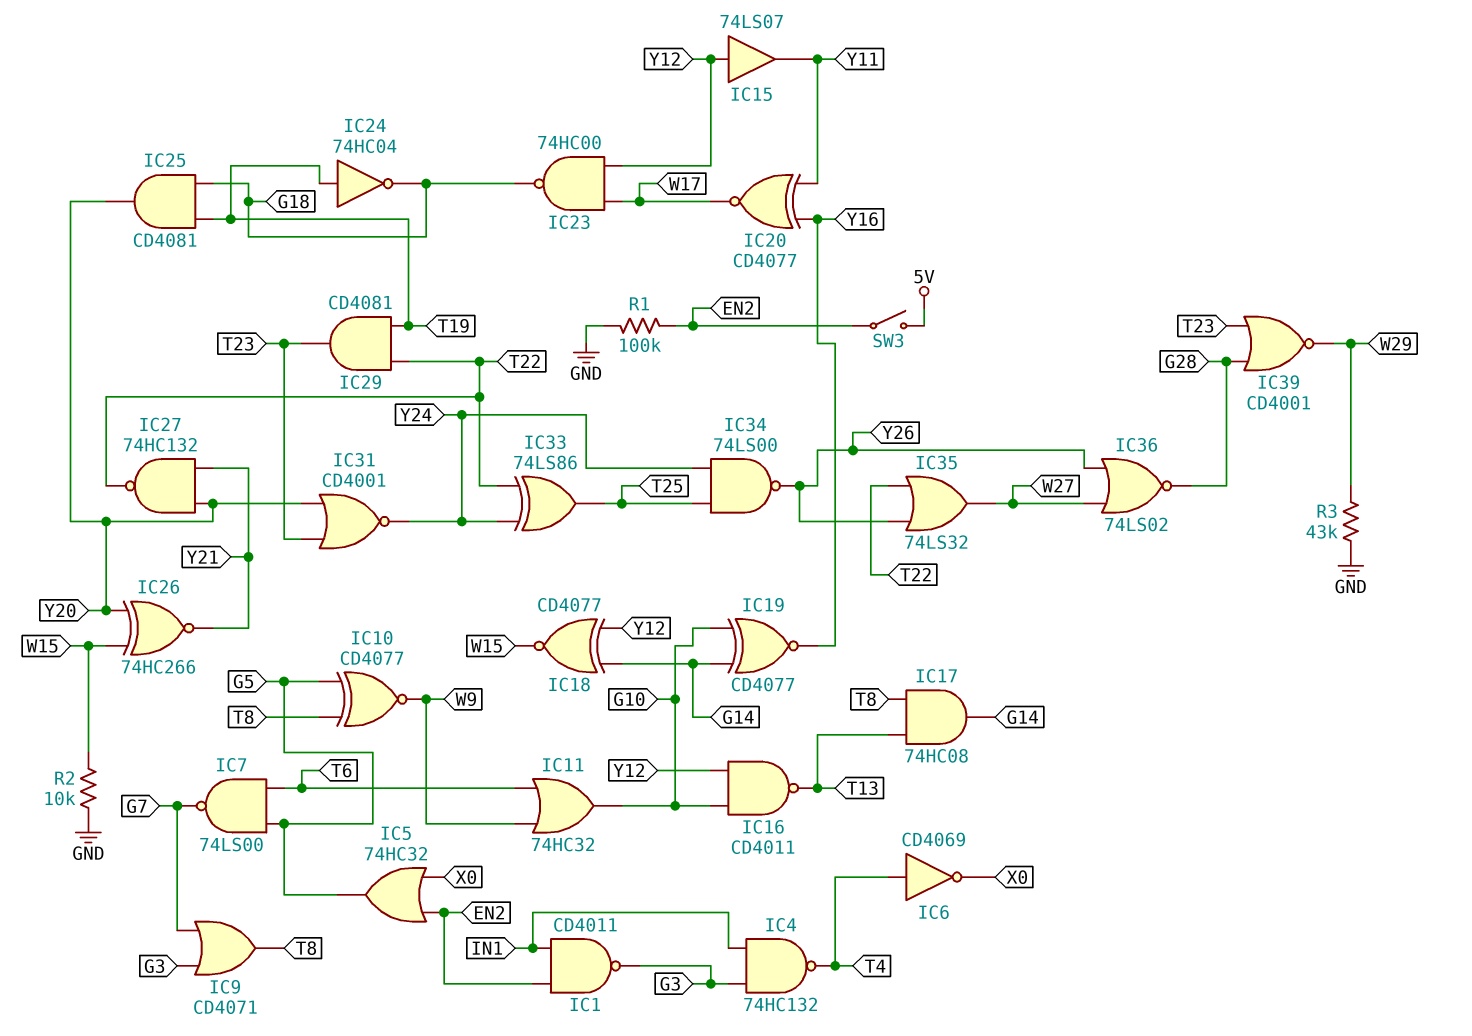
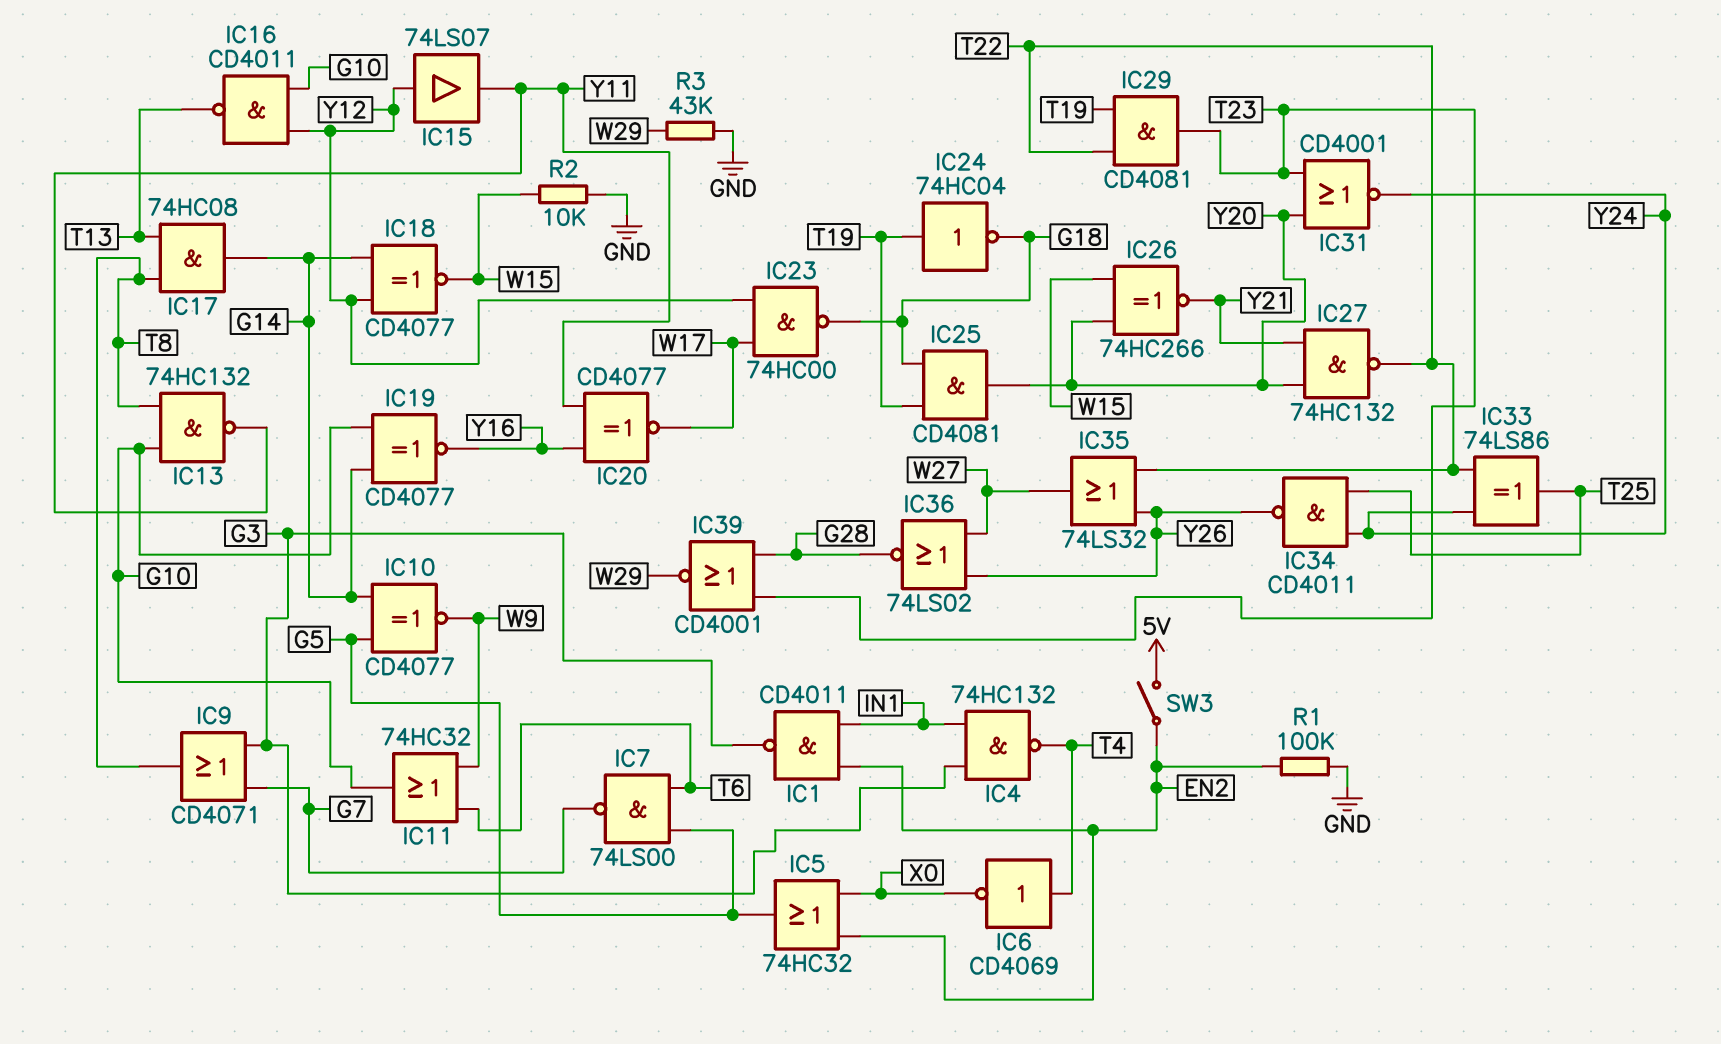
IC10: XNOR CD4077 (in G5, in T8, out W9) -> XNOR CD4077 (in G5, in G14, out W9)
IC13: none -> NAND 74HC132 (in G10, in T8, out Y11)
IC34: NAND 74LS00 (in T25, in Y24, out Y26) -> NAND CD4011 (in T25, in Y24, out Y26)

